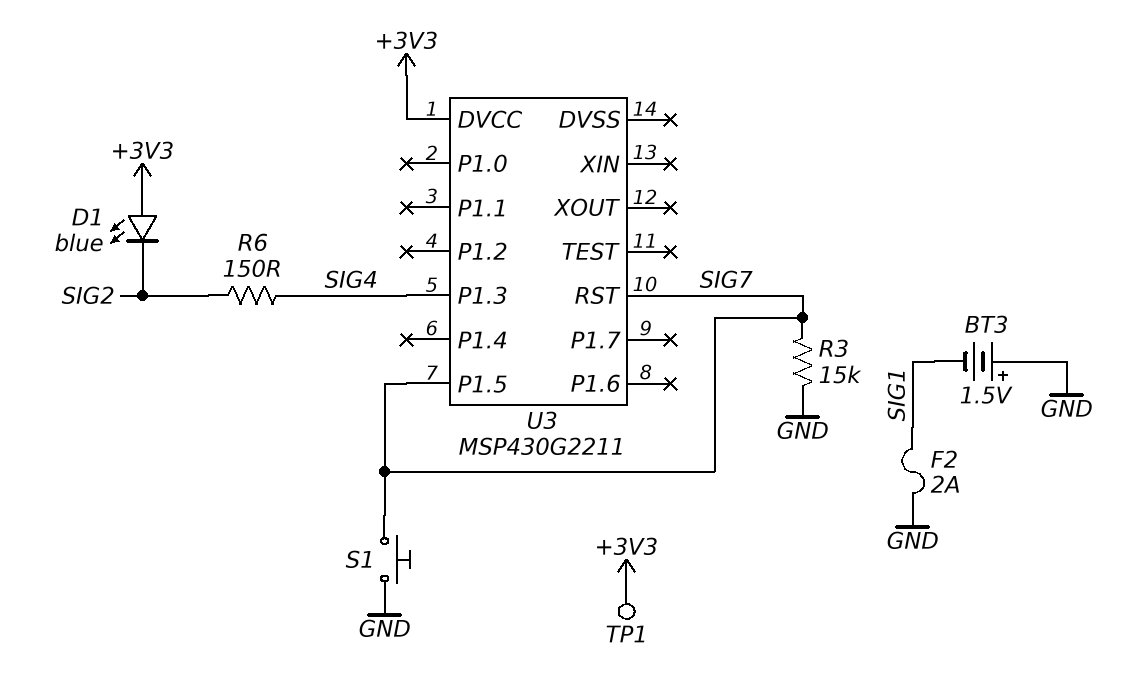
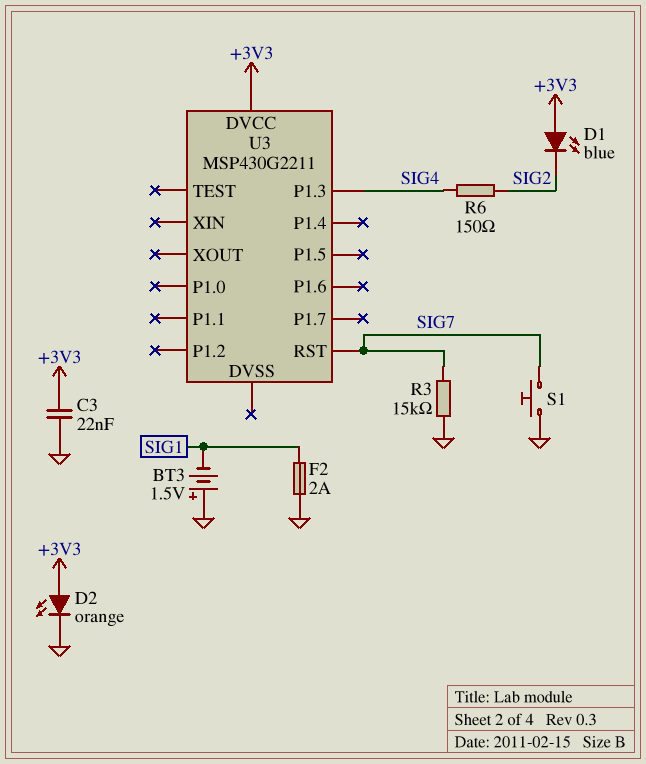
C3: none -> 22nF (+3V3, GND)
D2: none -> LED orange (A +3V3, K GND)
TP1: test point (+3V3) -> none
U3 pin P1.5: SIG7 -> none

